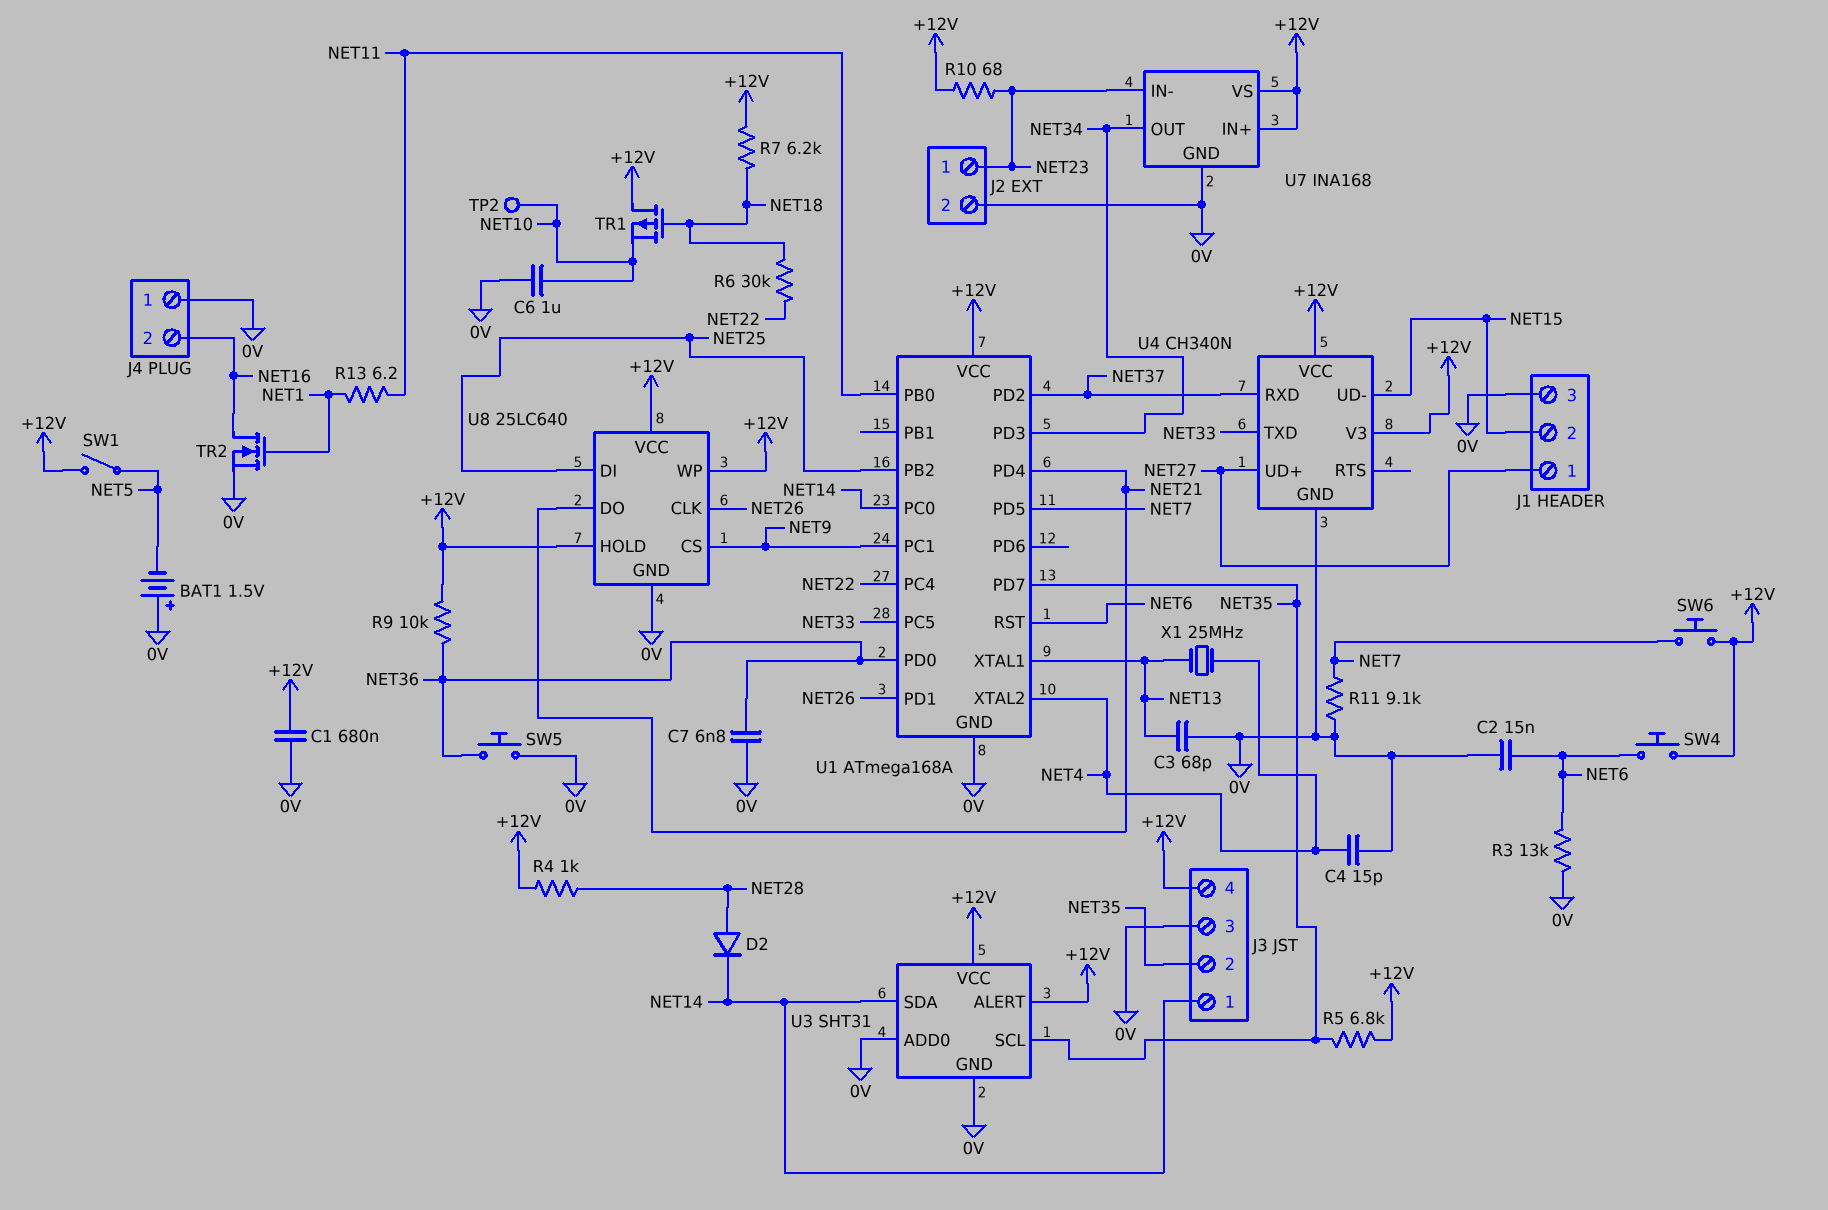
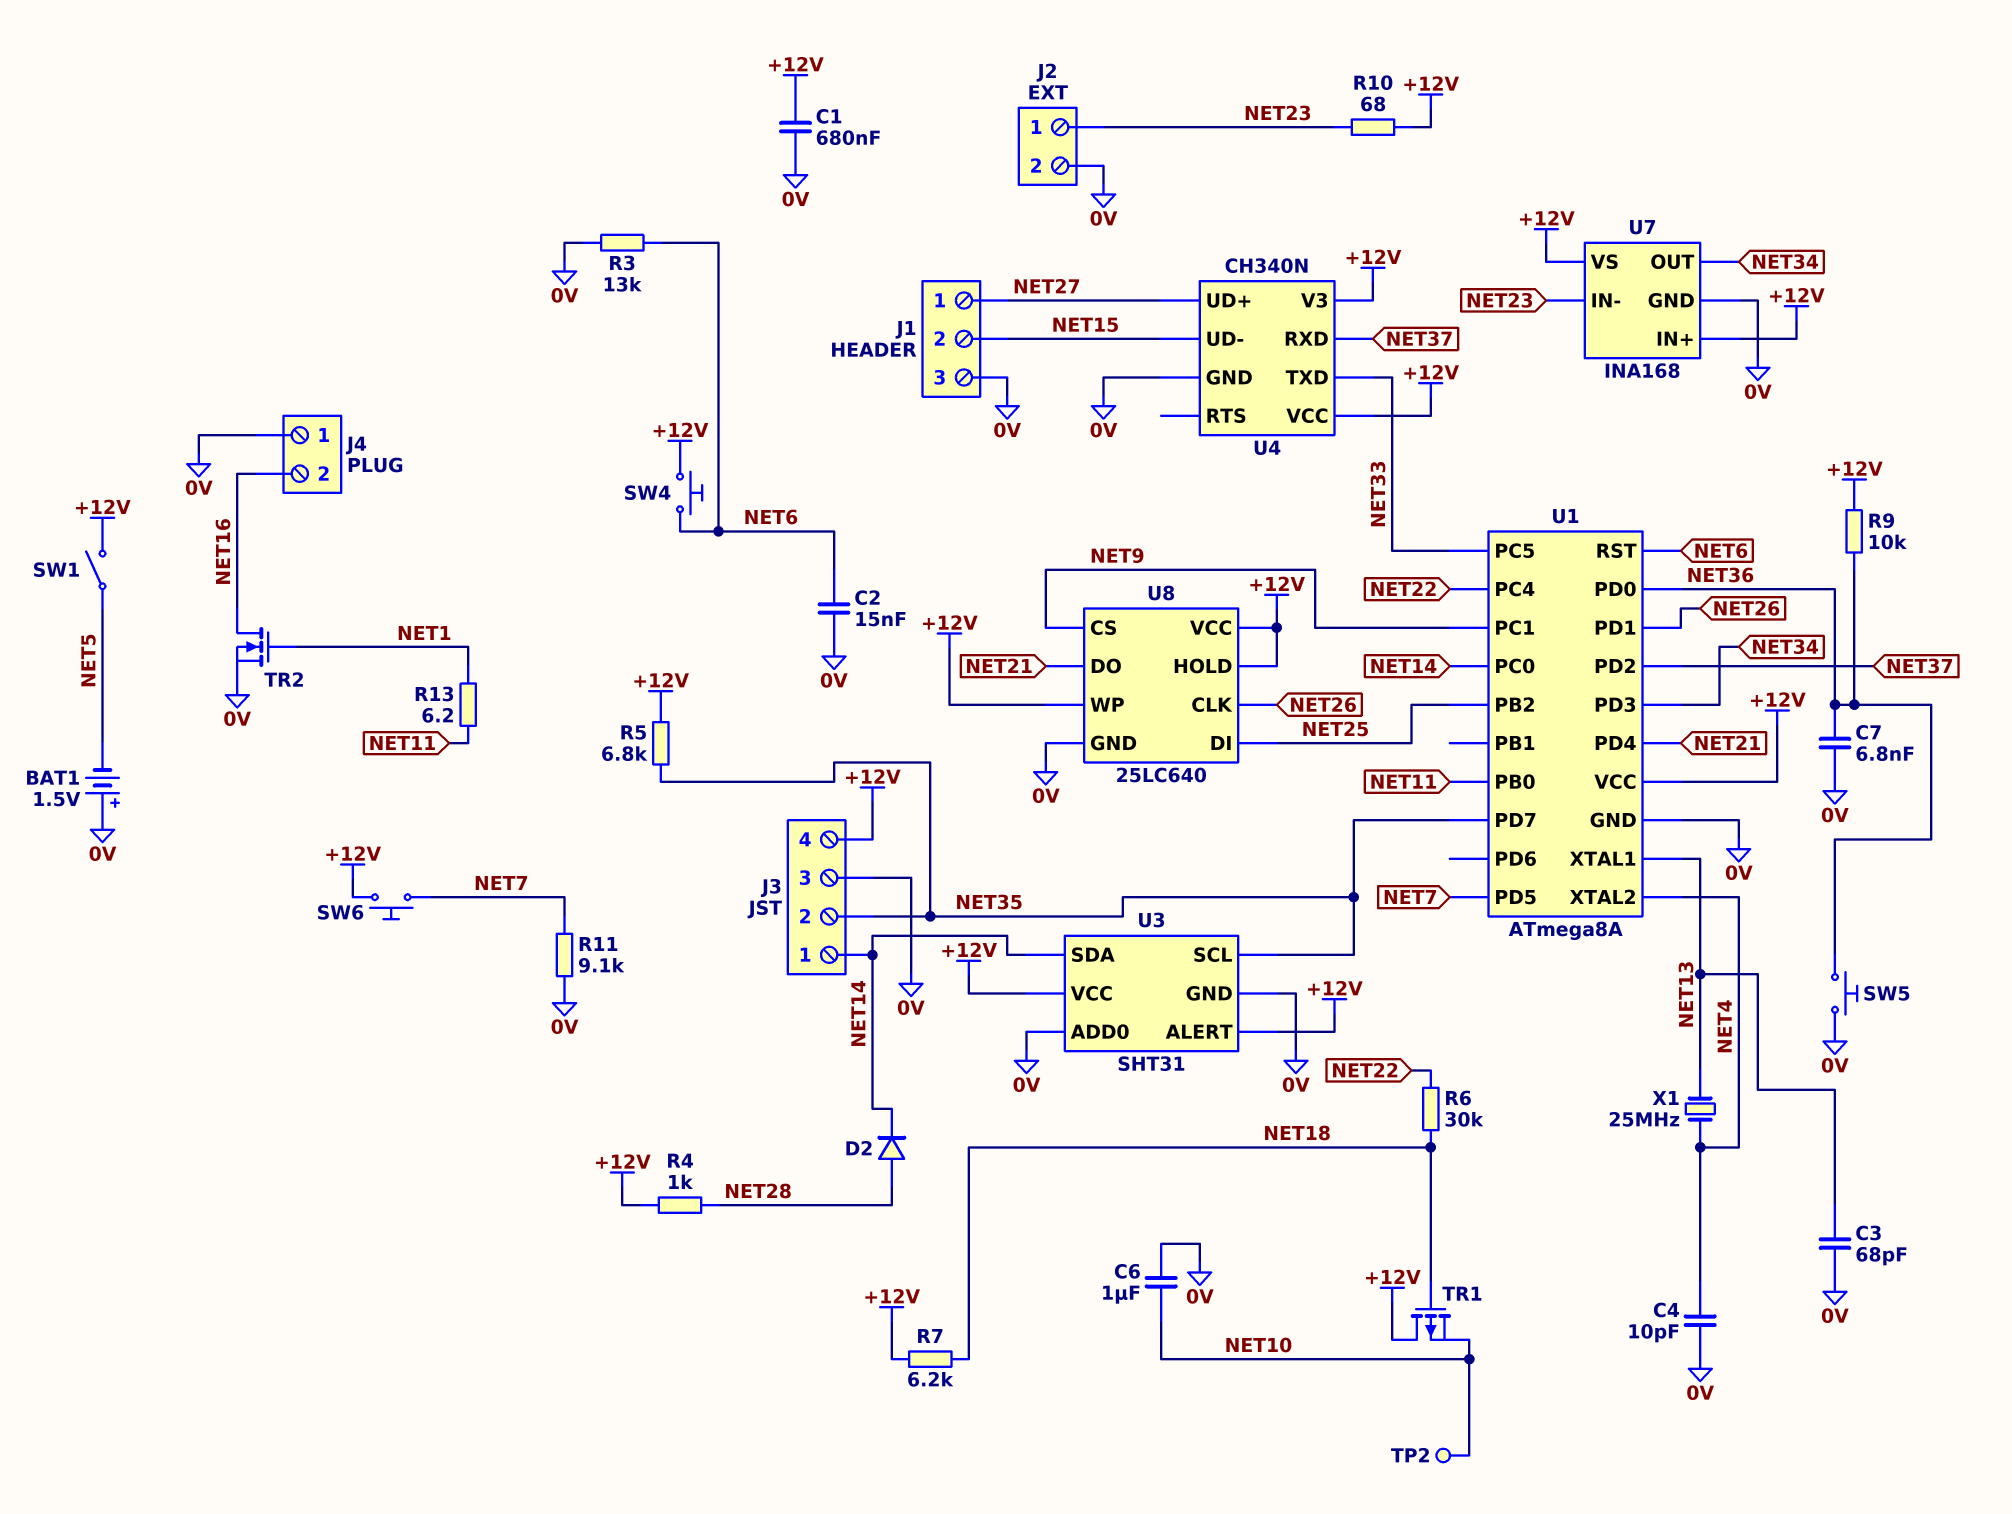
C4: 15pF (0V, NET4) -> 10pF (0V, NET4)
U1: ATmega168A -> ATmega8A

